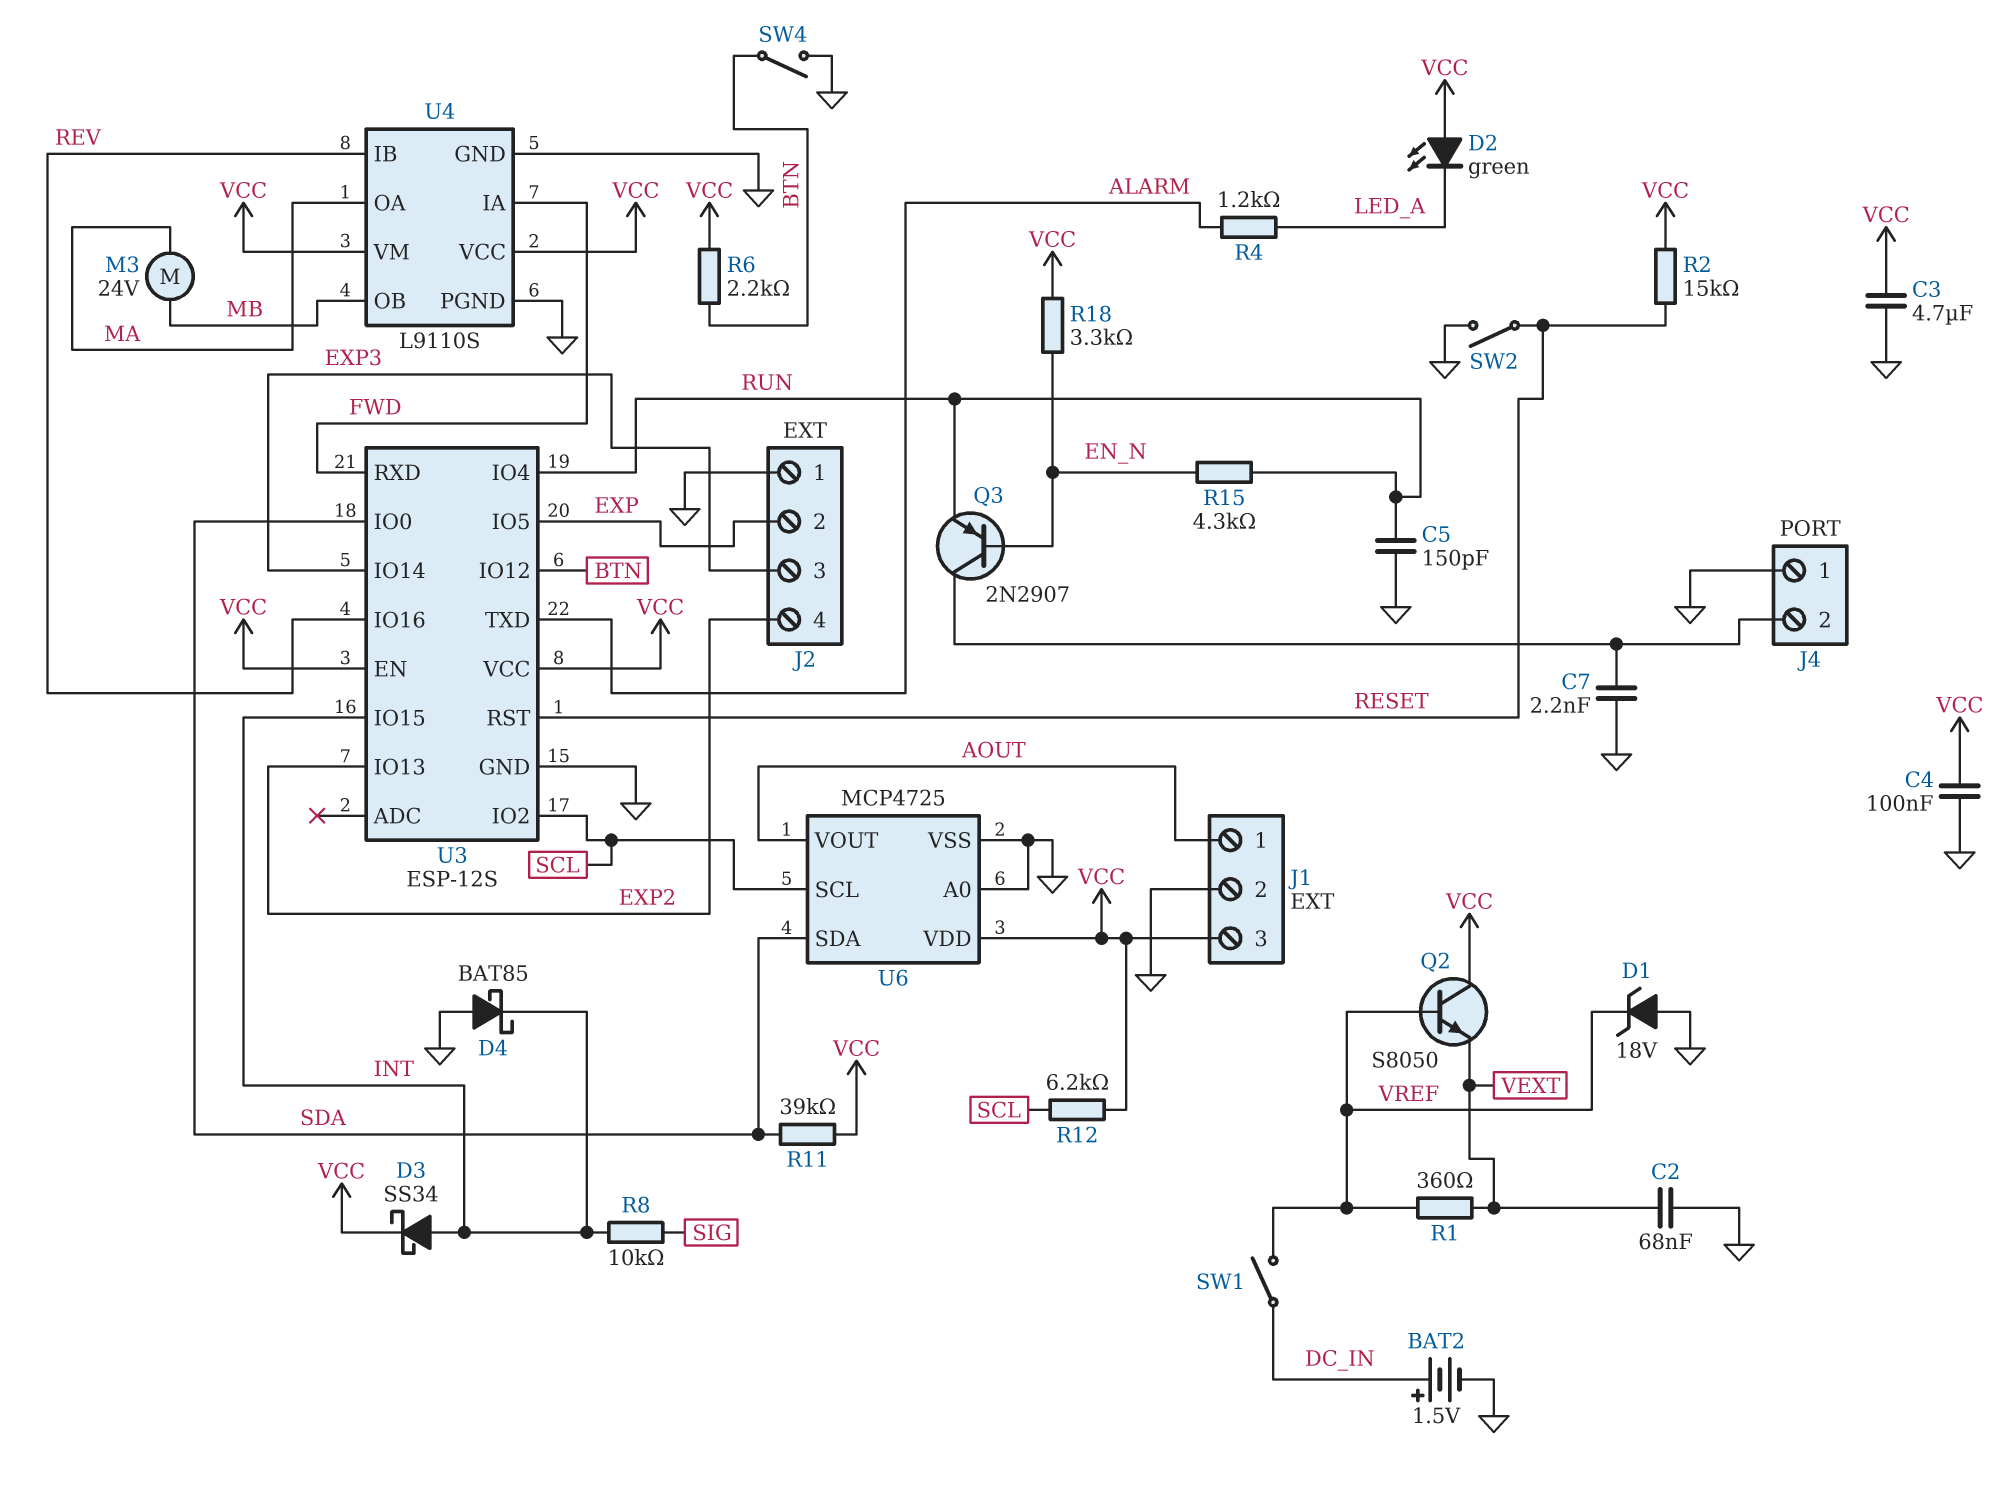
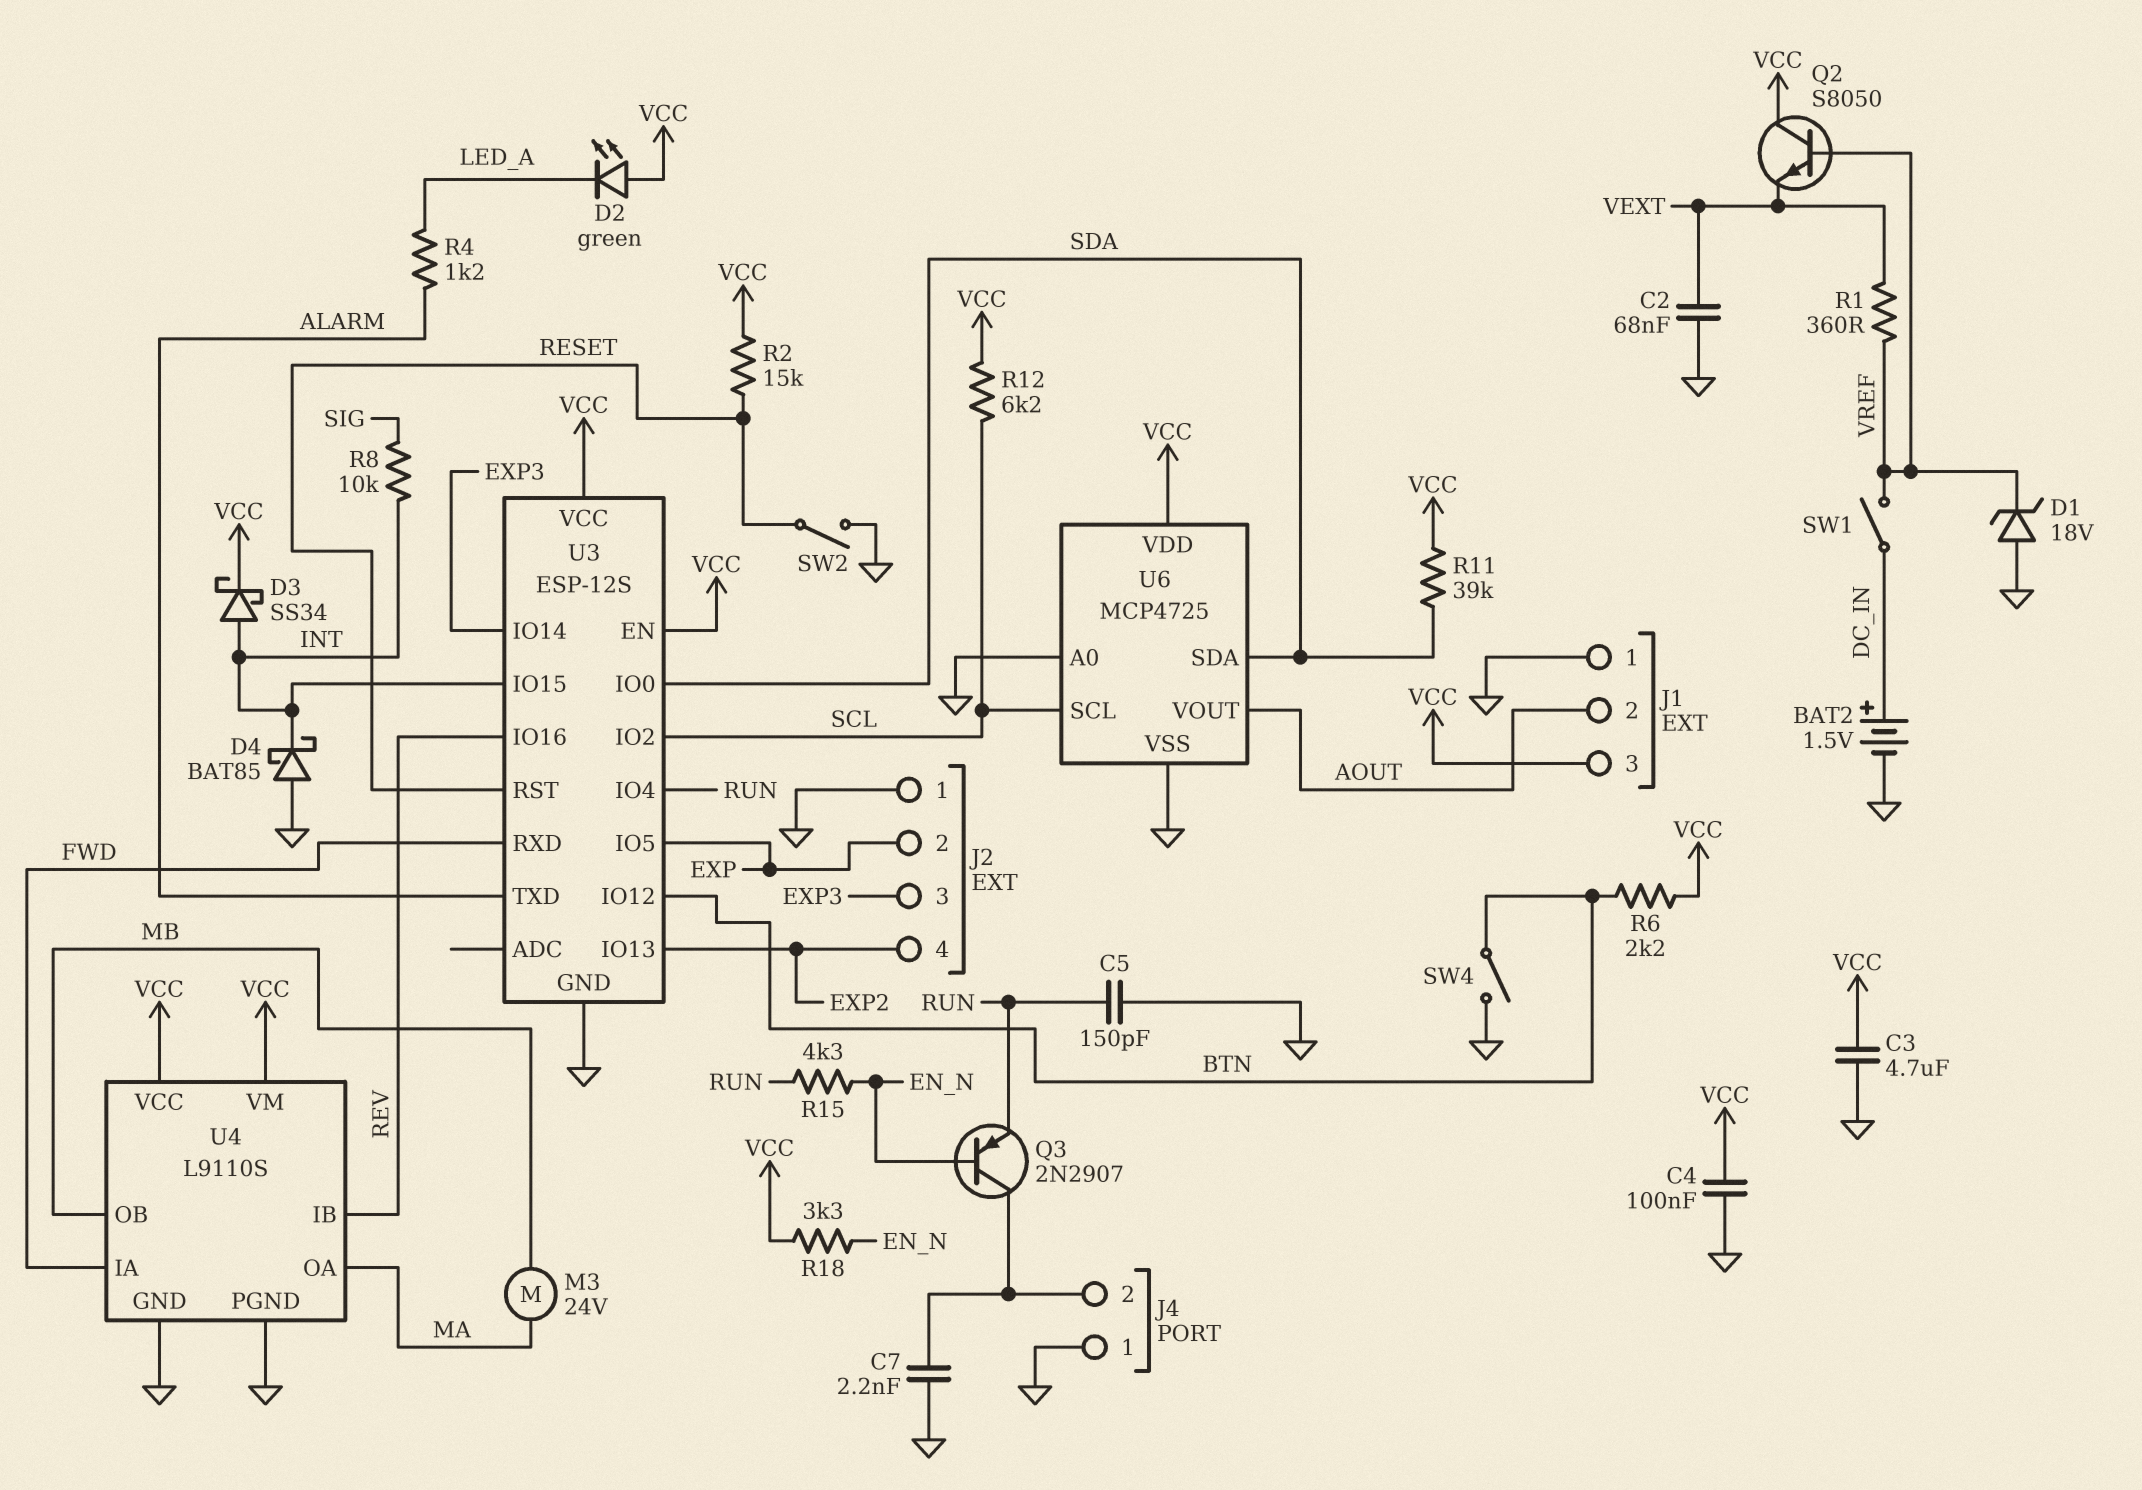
J1 pin 1: AOUT -> GND
J1 pin 2: GND -> AOUT

